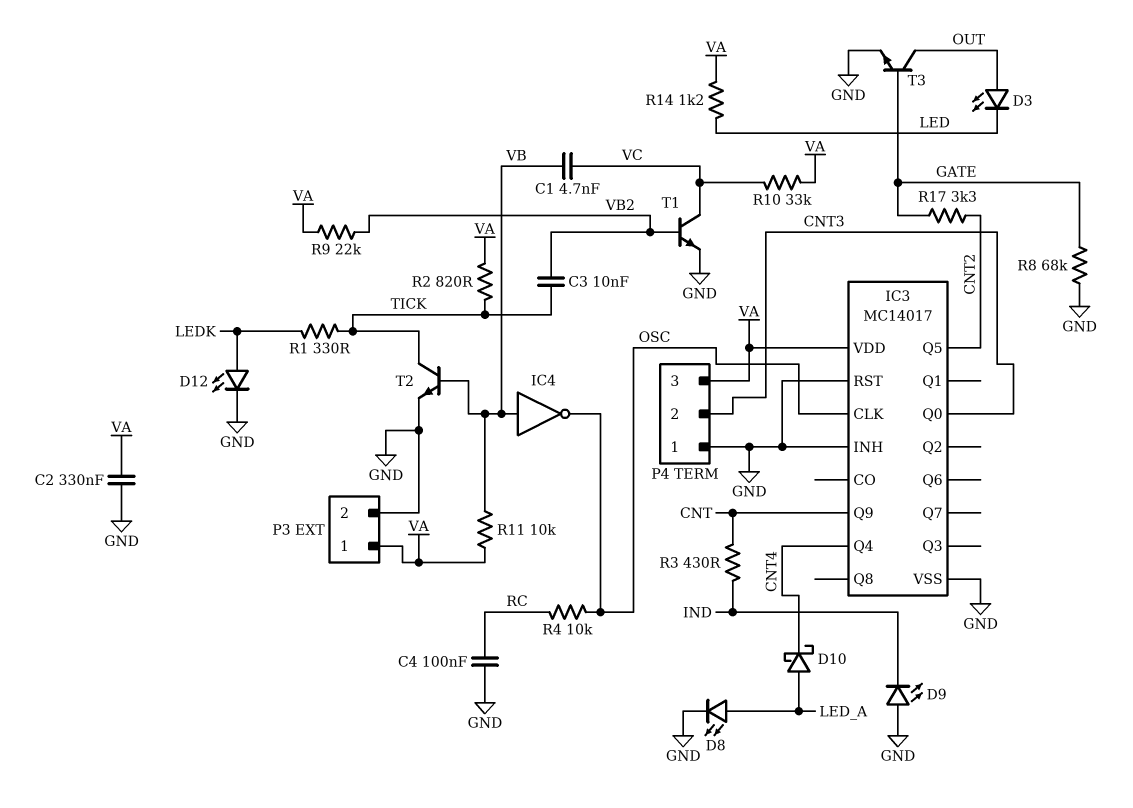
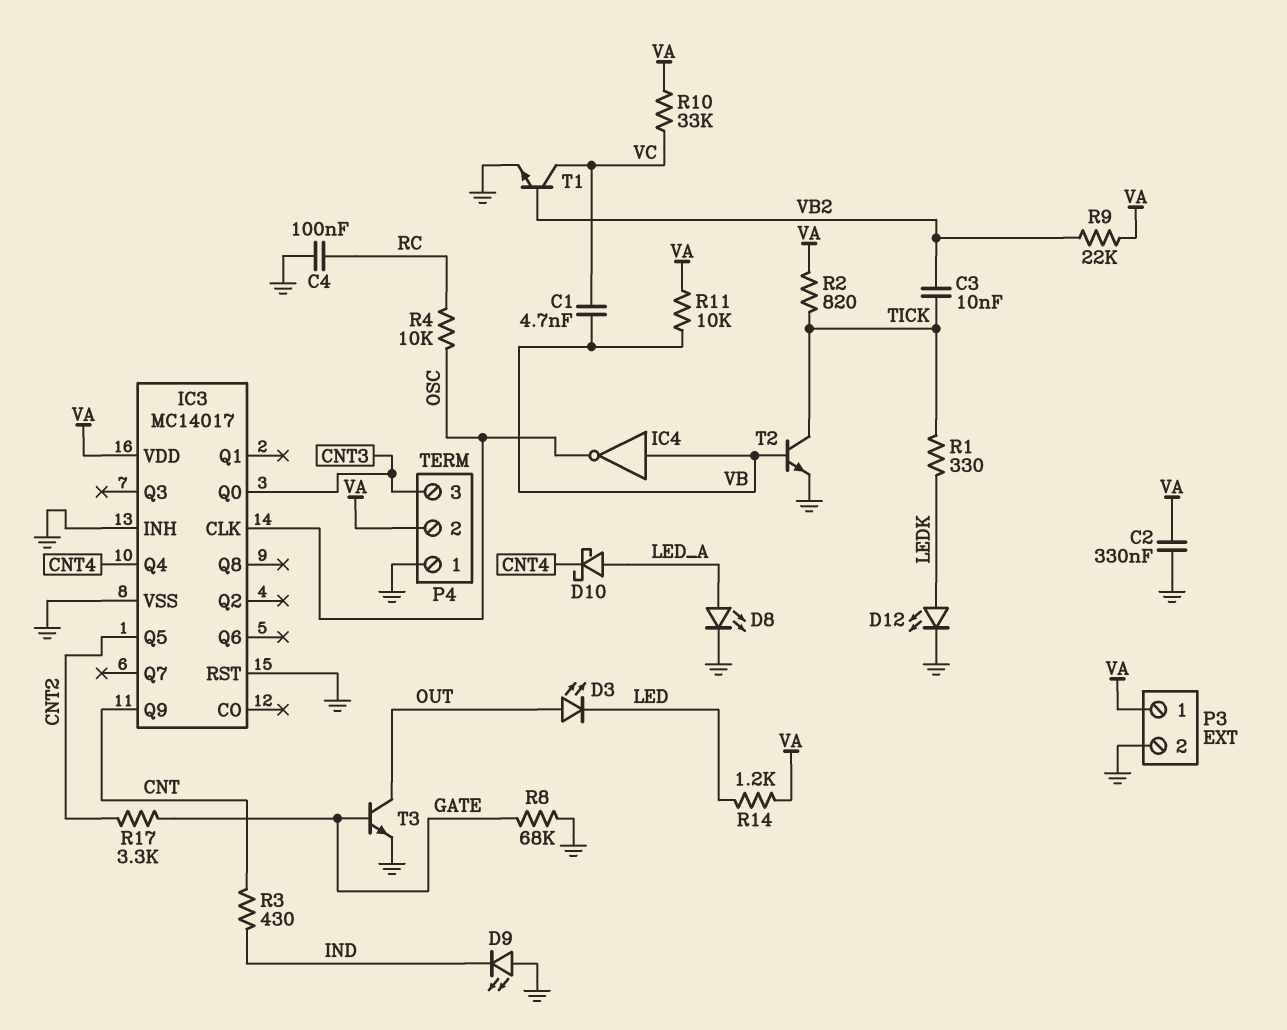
P4 pin 2: CNT3 -> VA
P4 pin 3: VA -> CNT3

